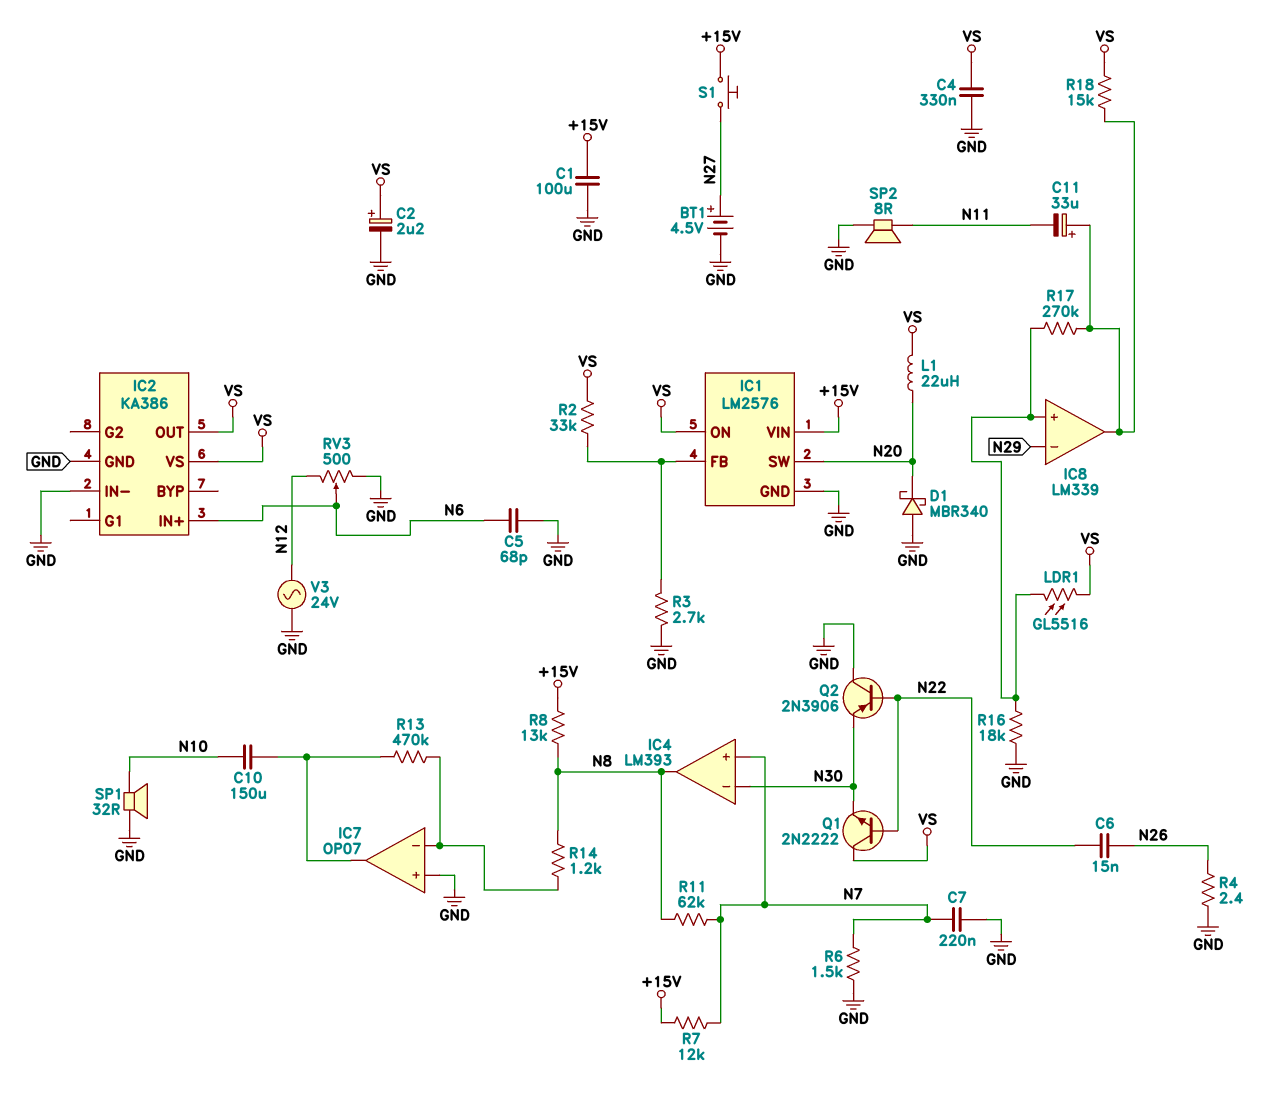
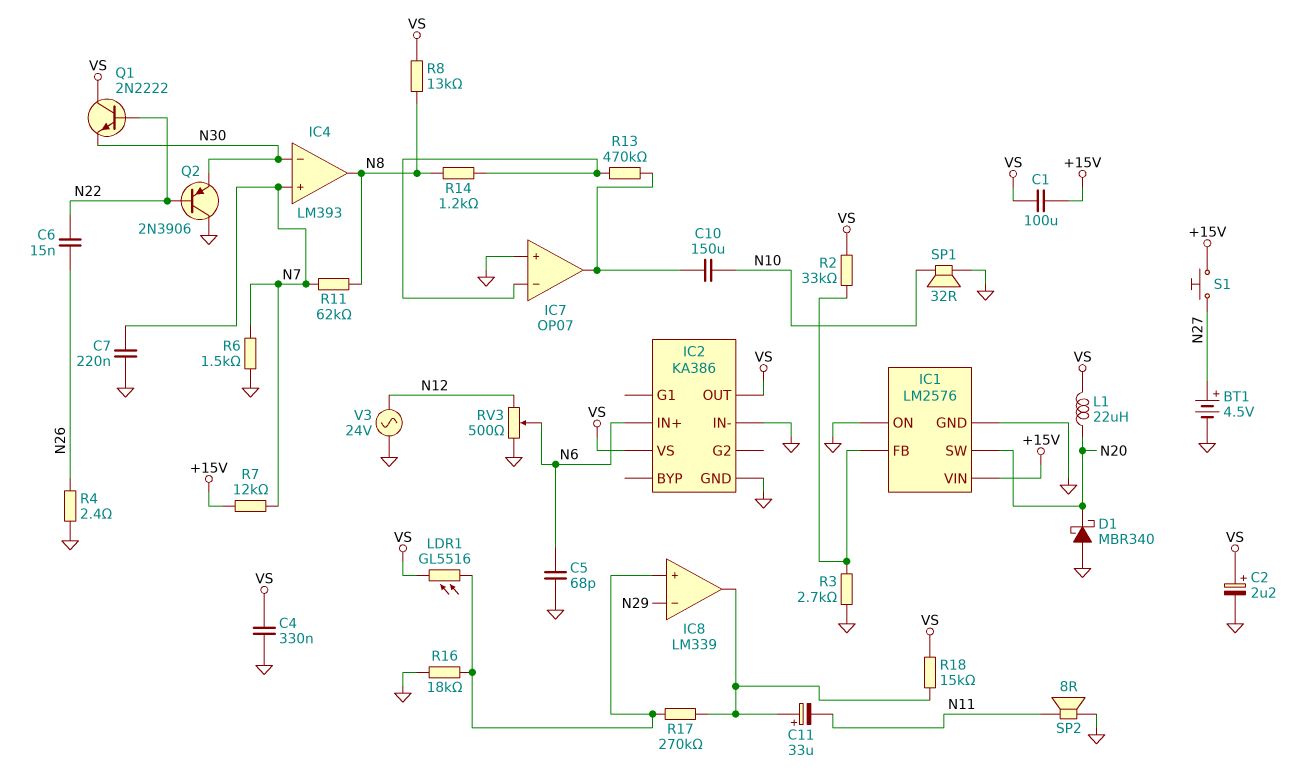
C1: 100uF (+15V, GND) -> 100uF (+15V, VS)
IC1 pin ON: VS -> GND
R8: 13k (+15V, N8) -> 13k (N8, VS)

